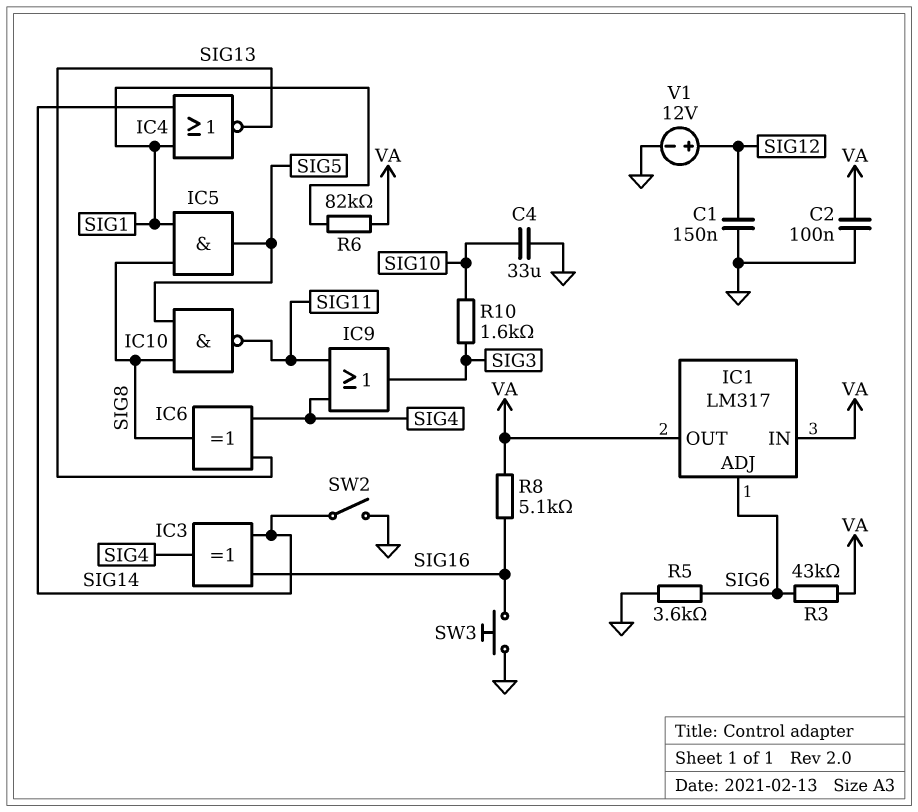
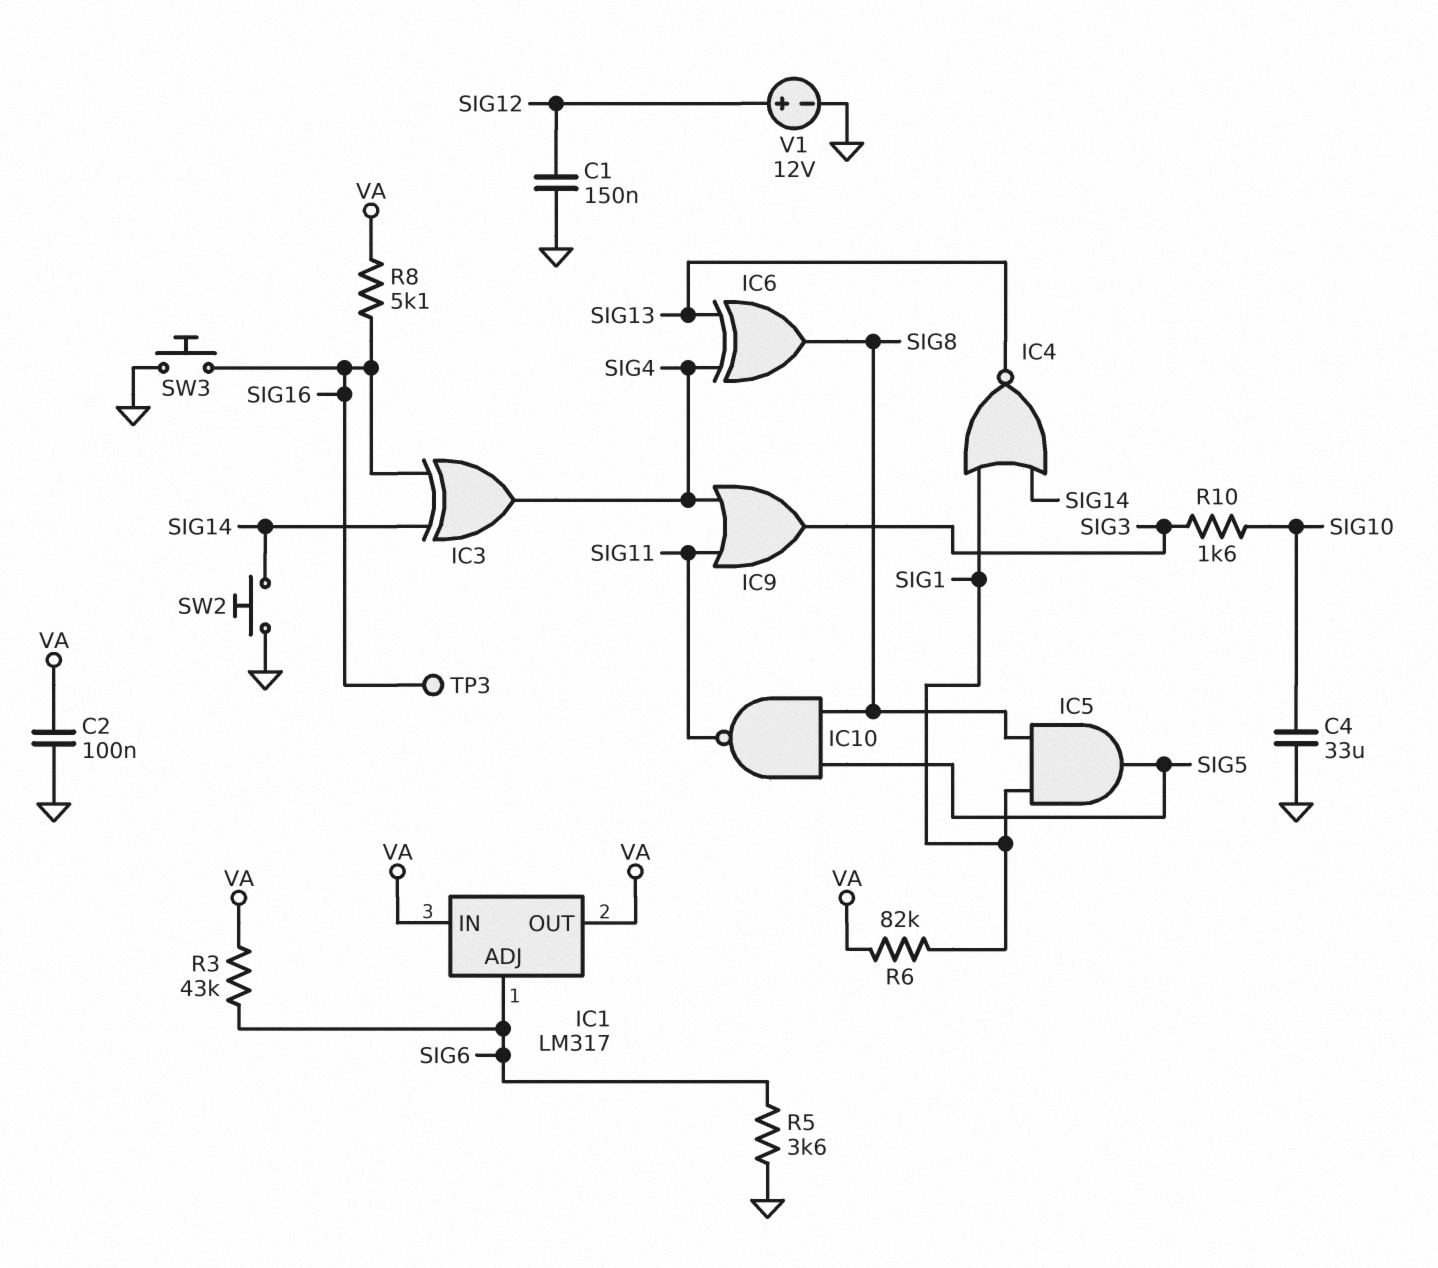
SW2: switch (GND, SIG14) -> button (GND, SIG14)
TP3: none -> test point (SIG16)

